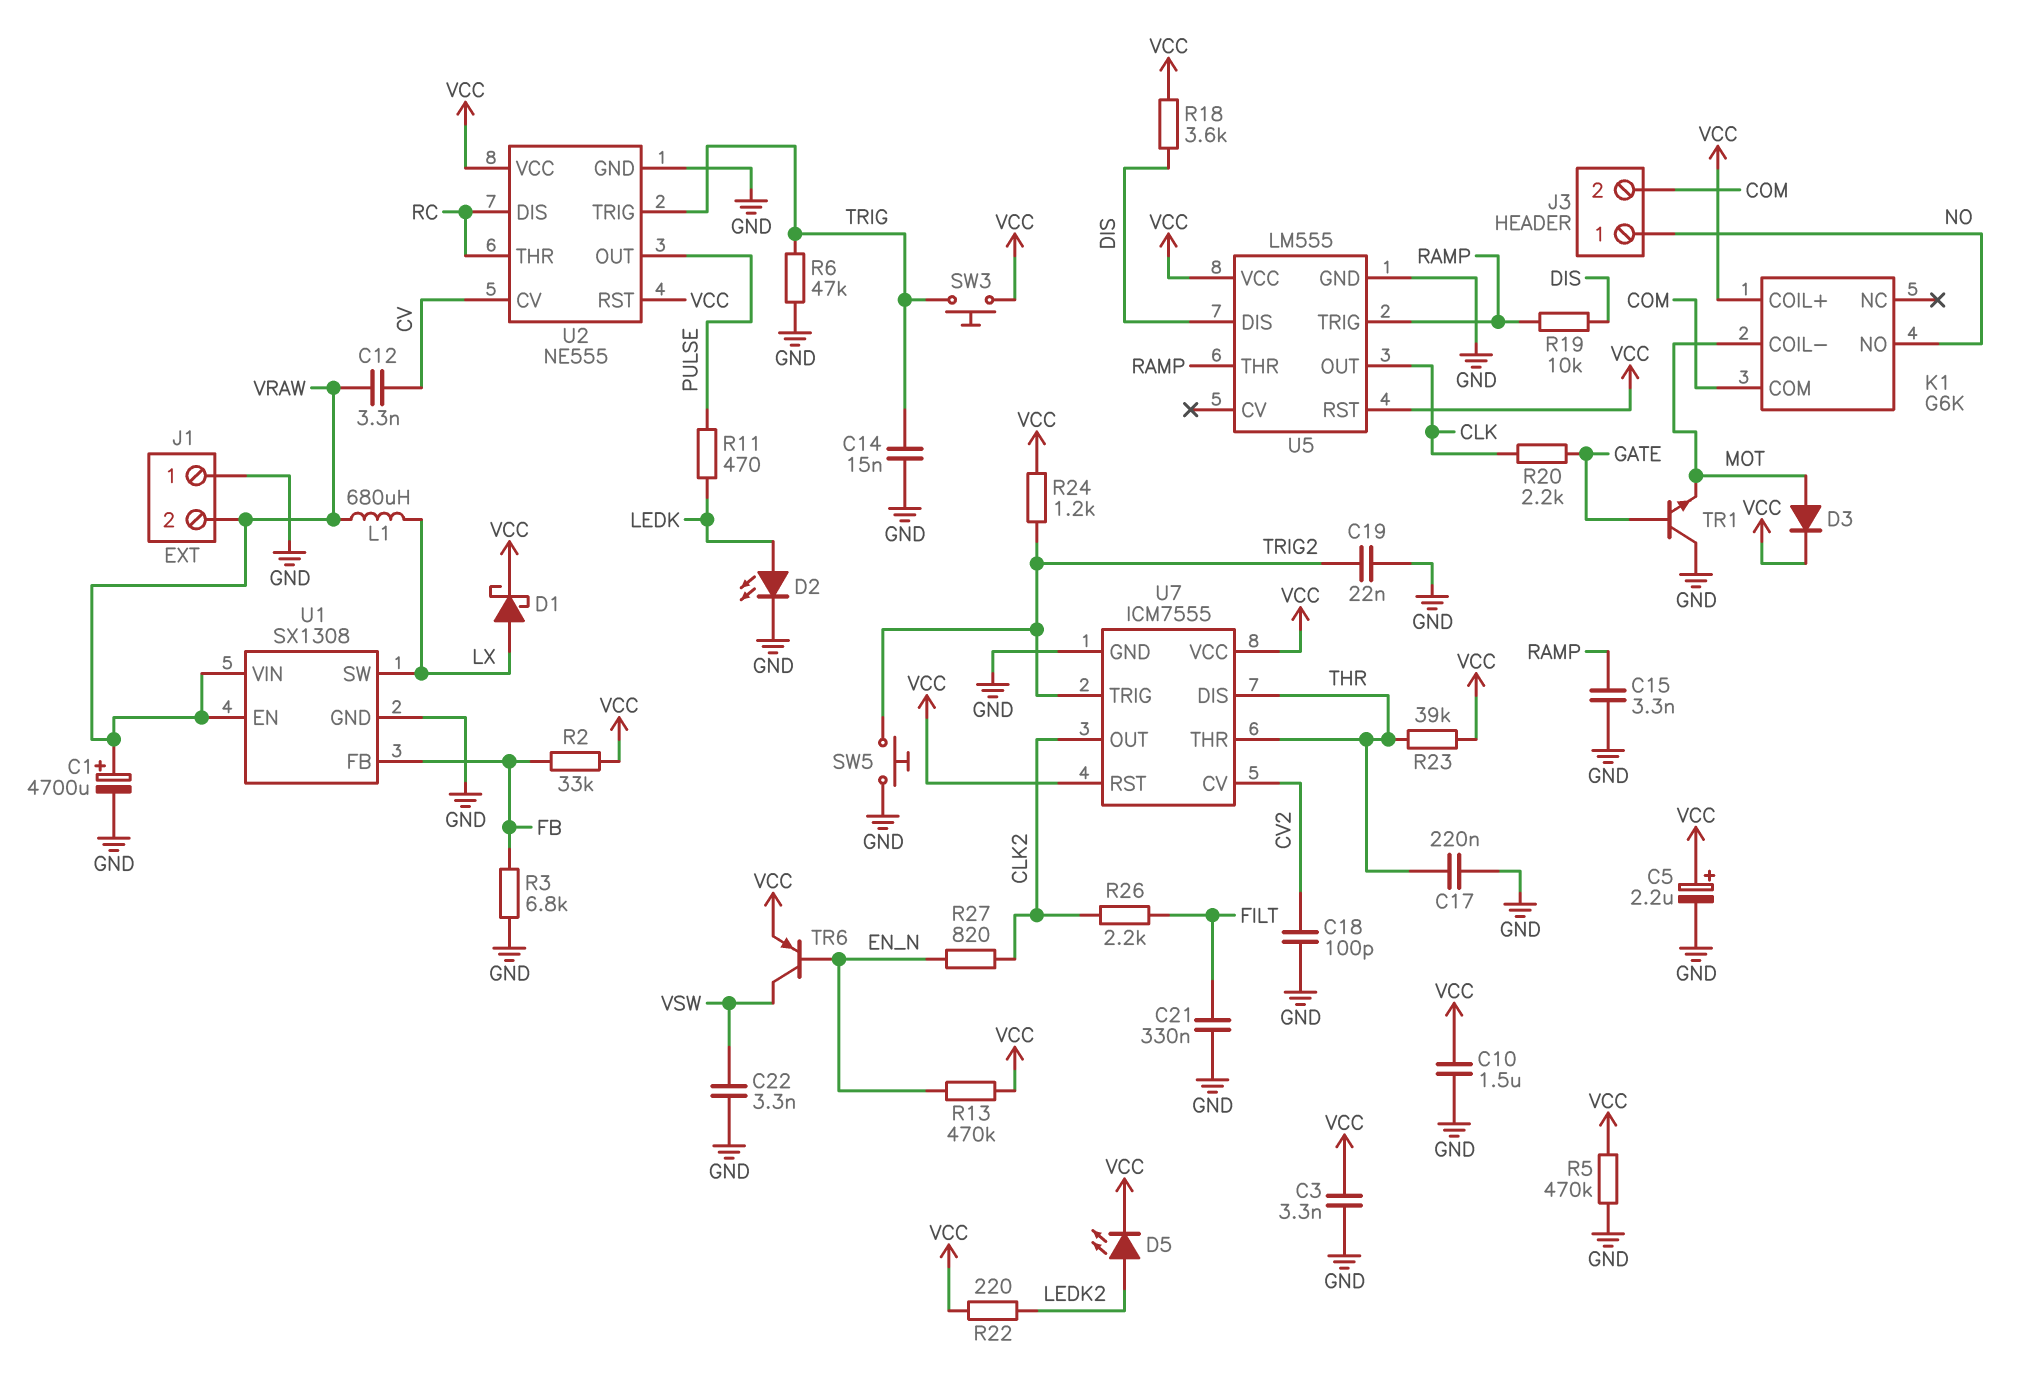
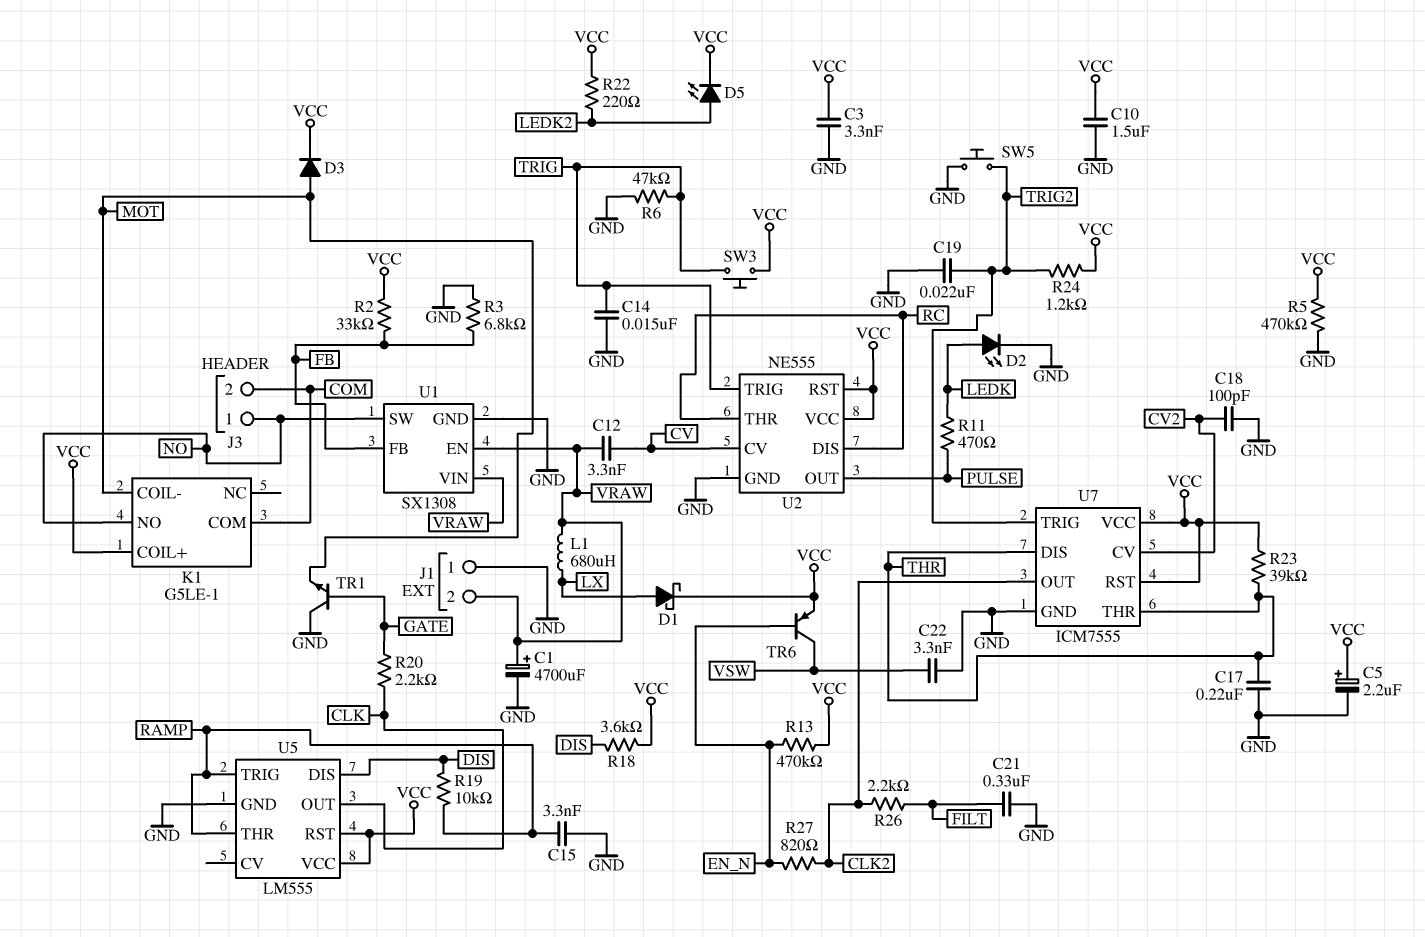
K1: G6K -> G5LE-1
U1 pin SW: LX -> NO

